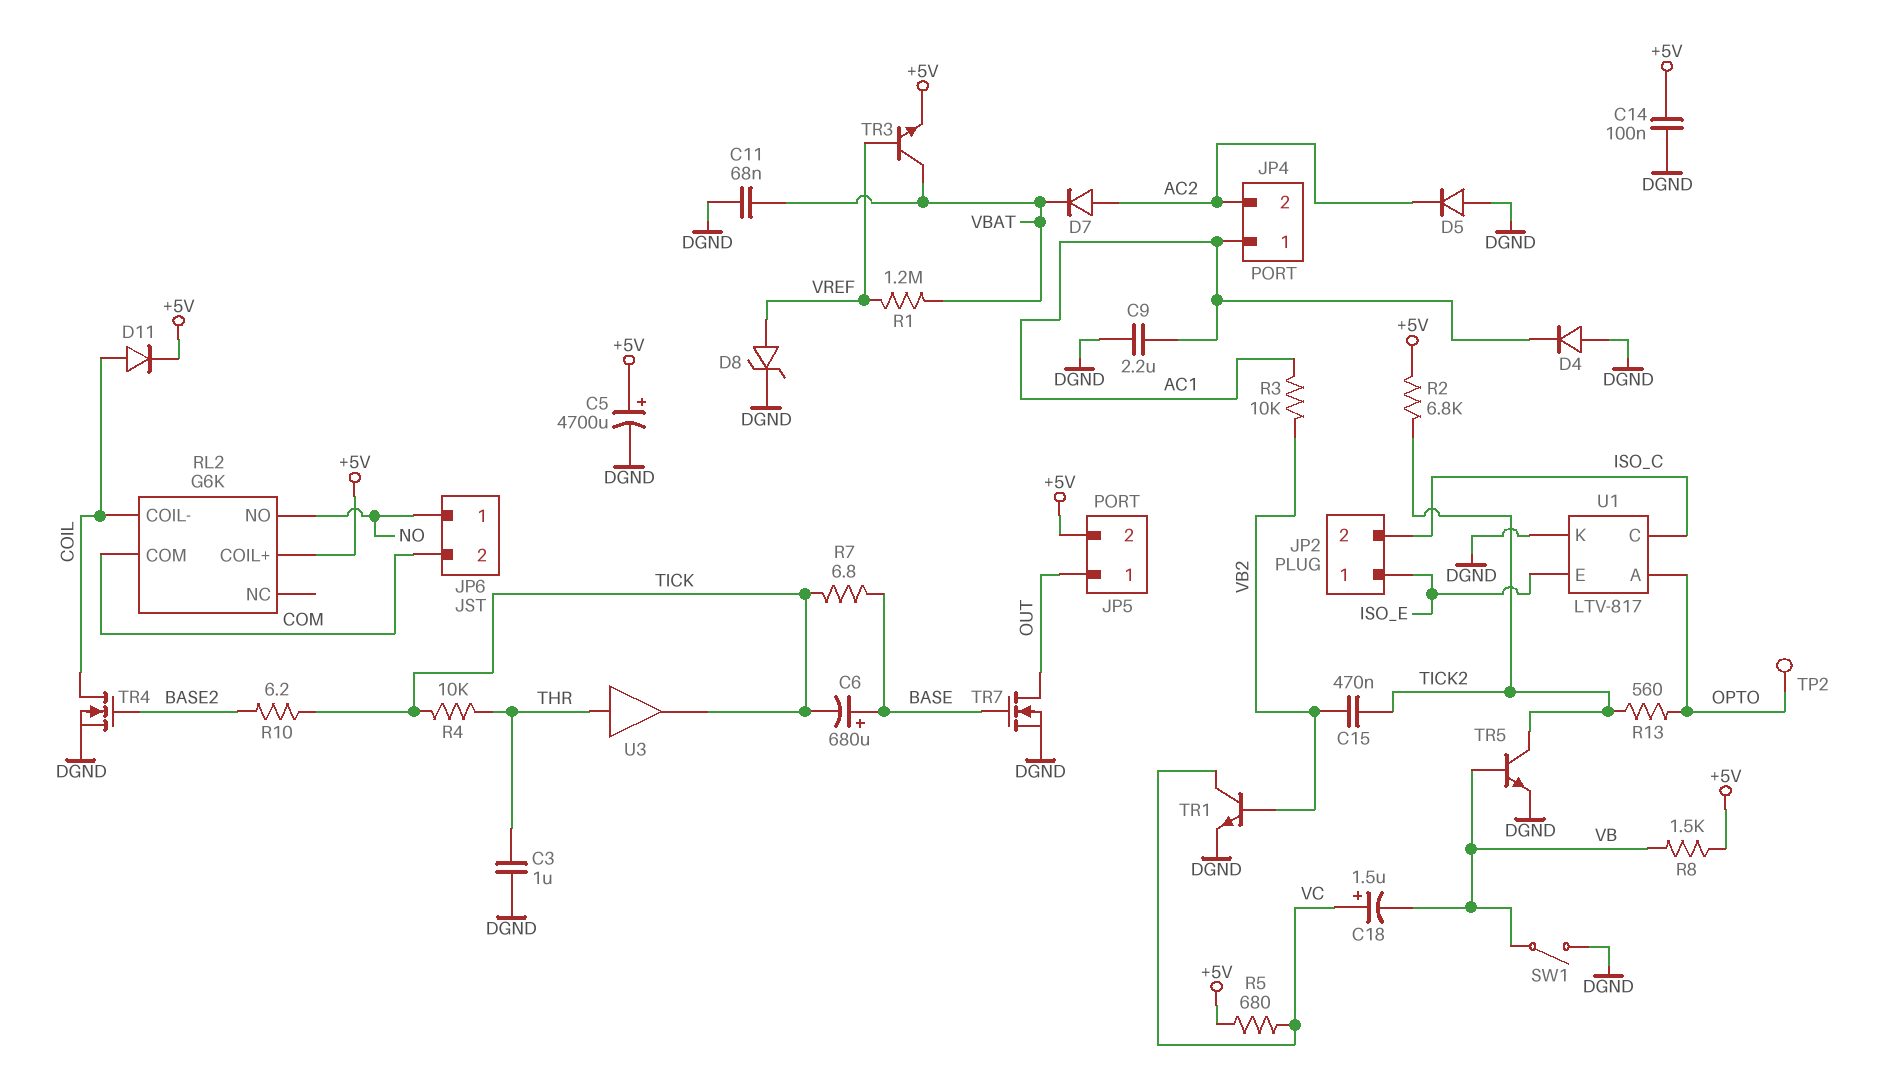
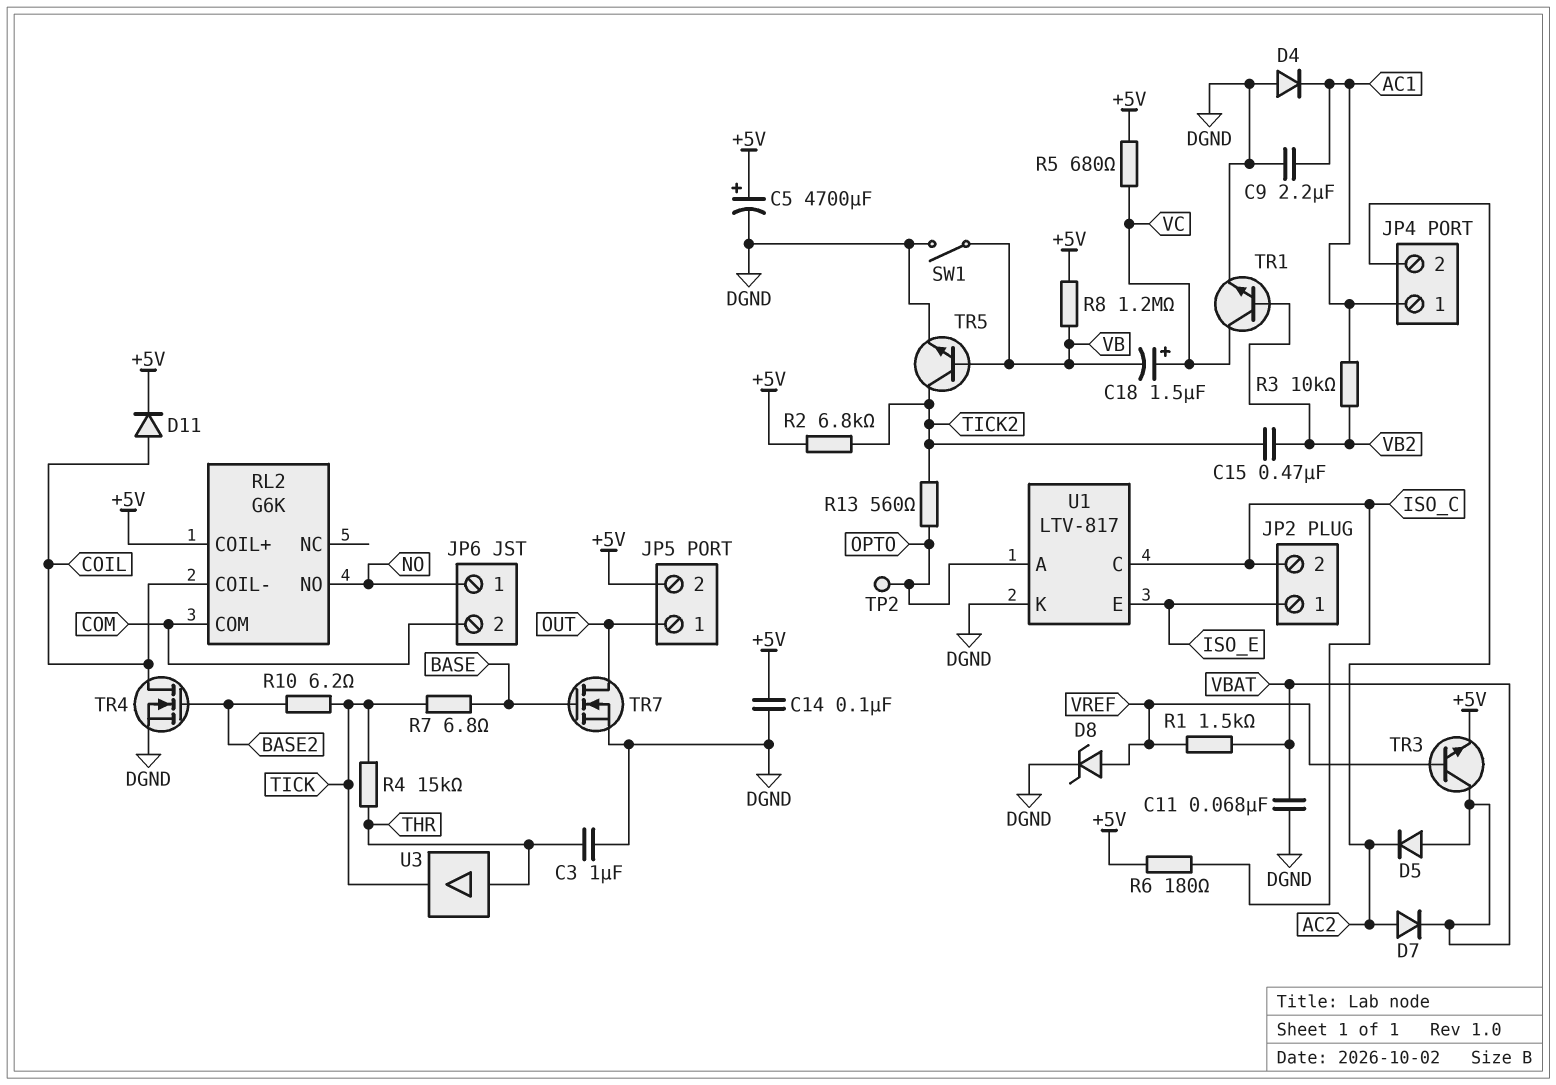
C6: 680uF (plus BASE, minus TICK) -> none
D5: diode (A DGND, K AC2) -> diode (A VBAT, K AC2)
R1: 1.2M (VBAT, VREF) -> 1.5k (VBAT, VREF)
R4: 10k (THR, TICK) -> 15k (THR, TICK)
R6: none -> 180 (+5V, ISO_C)
R8: 1.5k (+5V, VB) -> 1.2M (+5V, VB)

